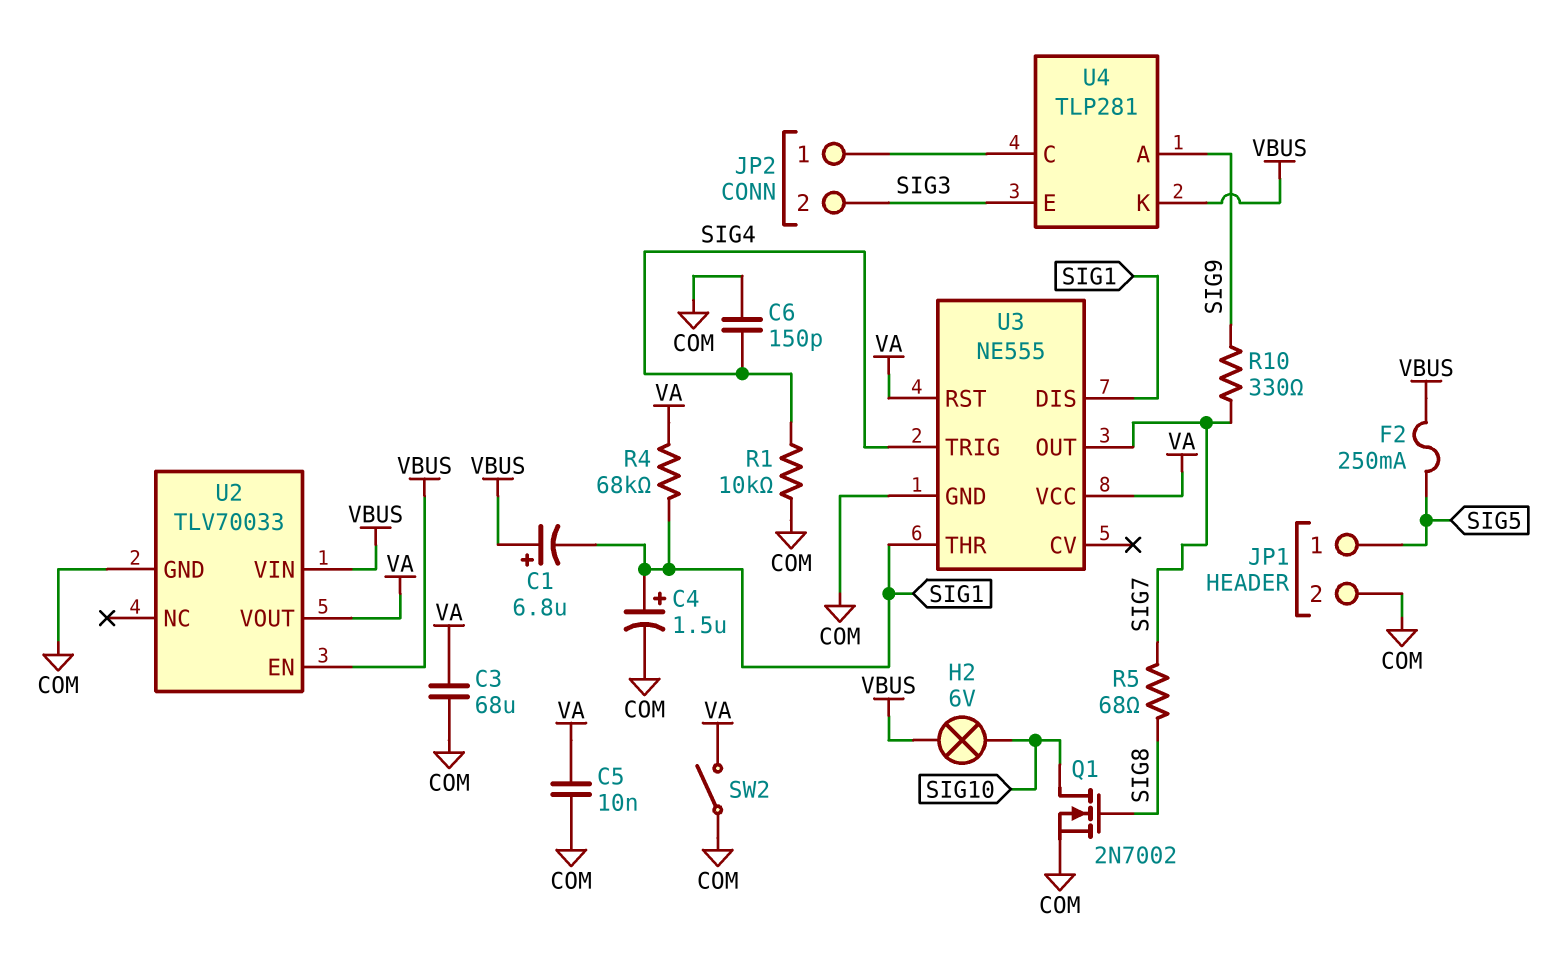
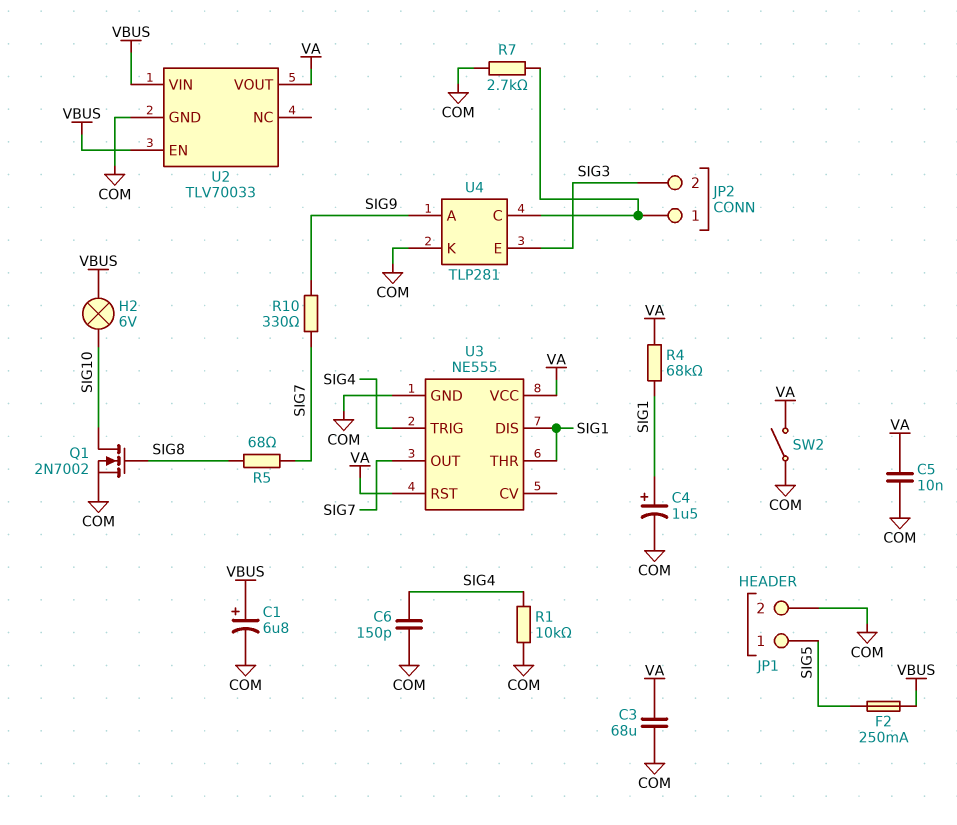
C1: 6.8uF (plus VBUS, minus SIG1) -> 6.8uF (plus VBUS, minus COM)
R7: none -> 2.7k (COM, JP2/1)
U4 pin K: VBUS -> COM

